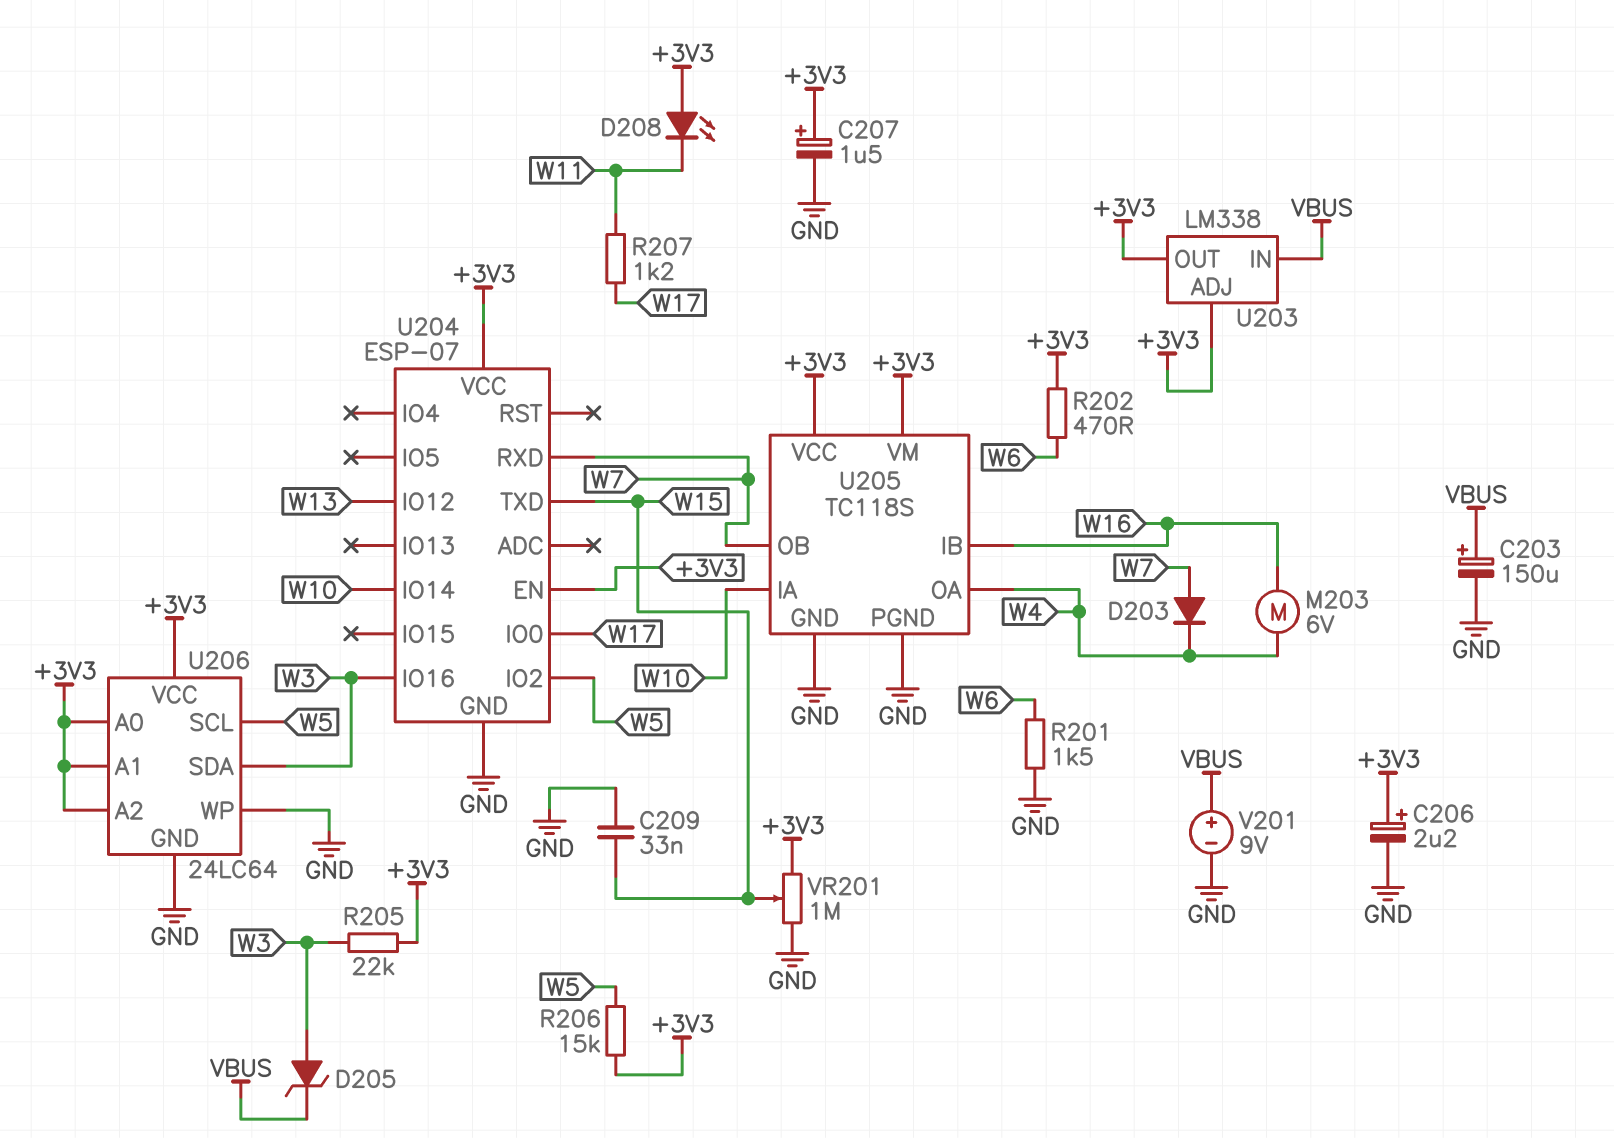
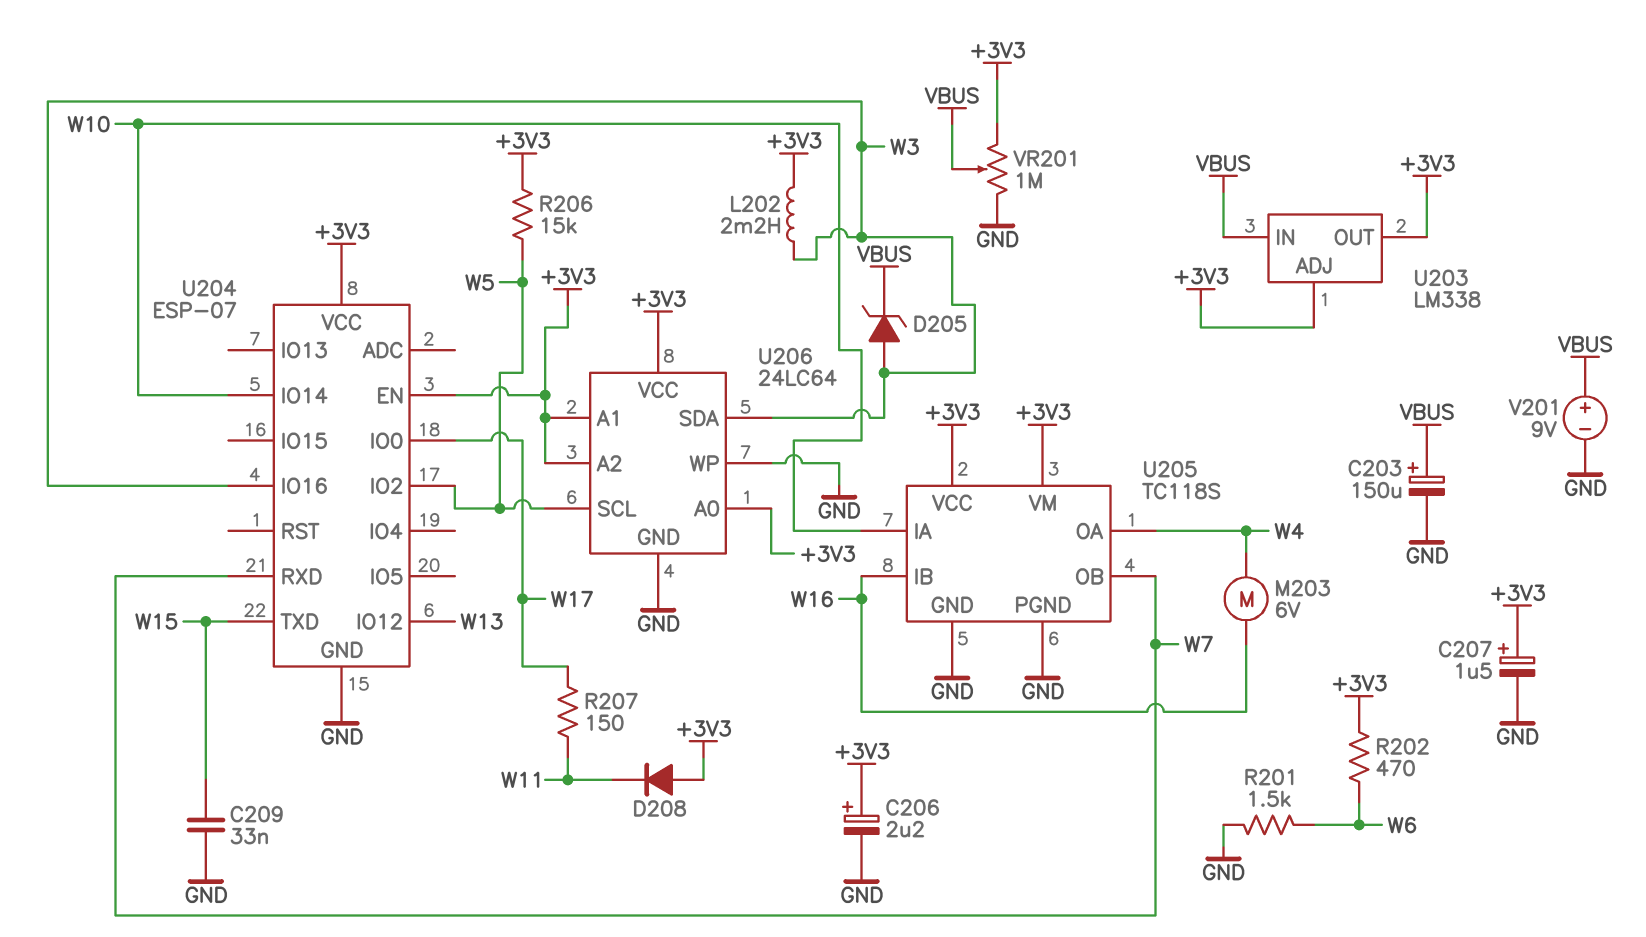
D203: diode (A W7, K W4) -> none
D208: LED (A +3V3, K W11) -> diode (A +3V3, K W11)
L202: none -> 2.2mH (+3V3, W3)
R205: 22k (+3V3, W3) -> none
R207: 1.2k (W11, W17) -> 150 (W11, W17)
VR201: 1M (+3V3, GND, wiper W15) -> 1M (+3V3, GND, wiper VBUS)

